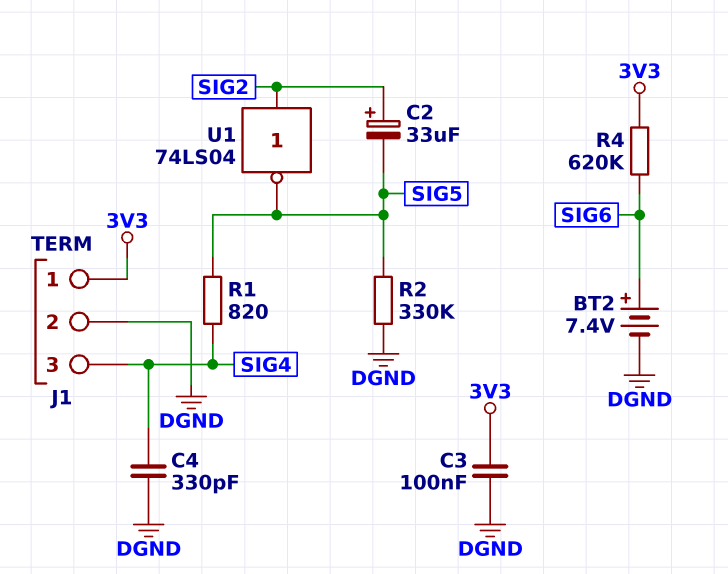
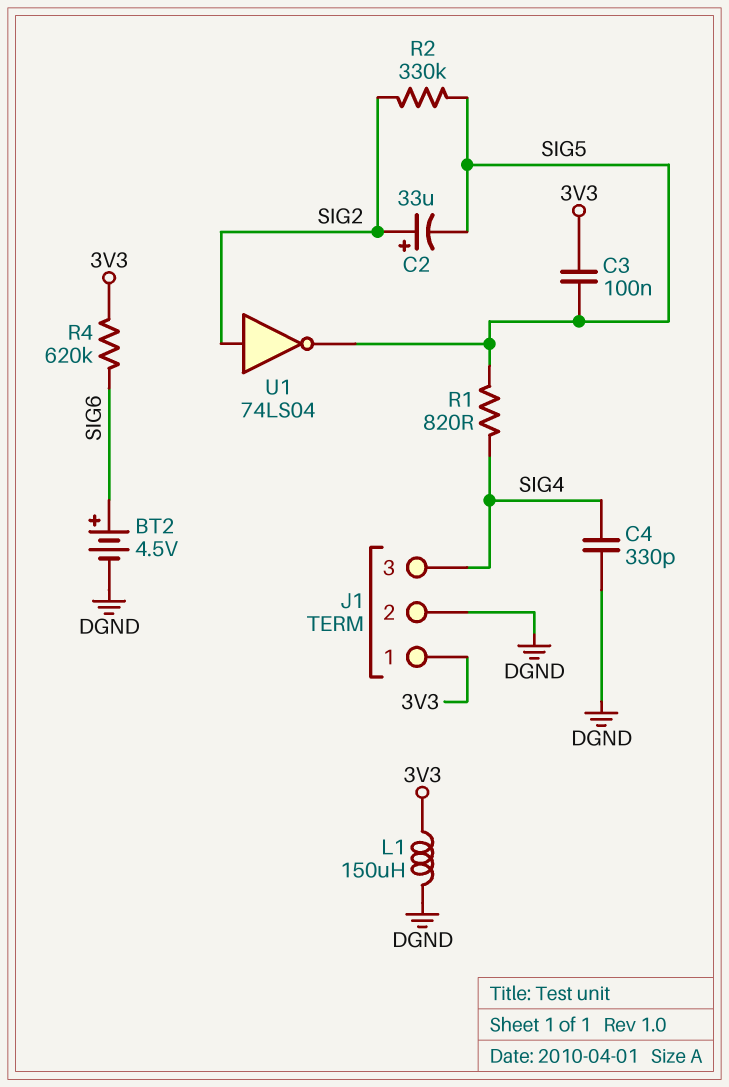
BT2: 7.4V (plus SIG6, minus DGND) -> 4.5V (plus SIG6, minus DGND)
C3: 100nF (3V3, DGND) -> 100nF (3V3, SIG5)
L1: none -> 150uH (3V3, DGND)
R2: 330k (DGND, SIG5) -> 330k (SIG2, SIG5)

